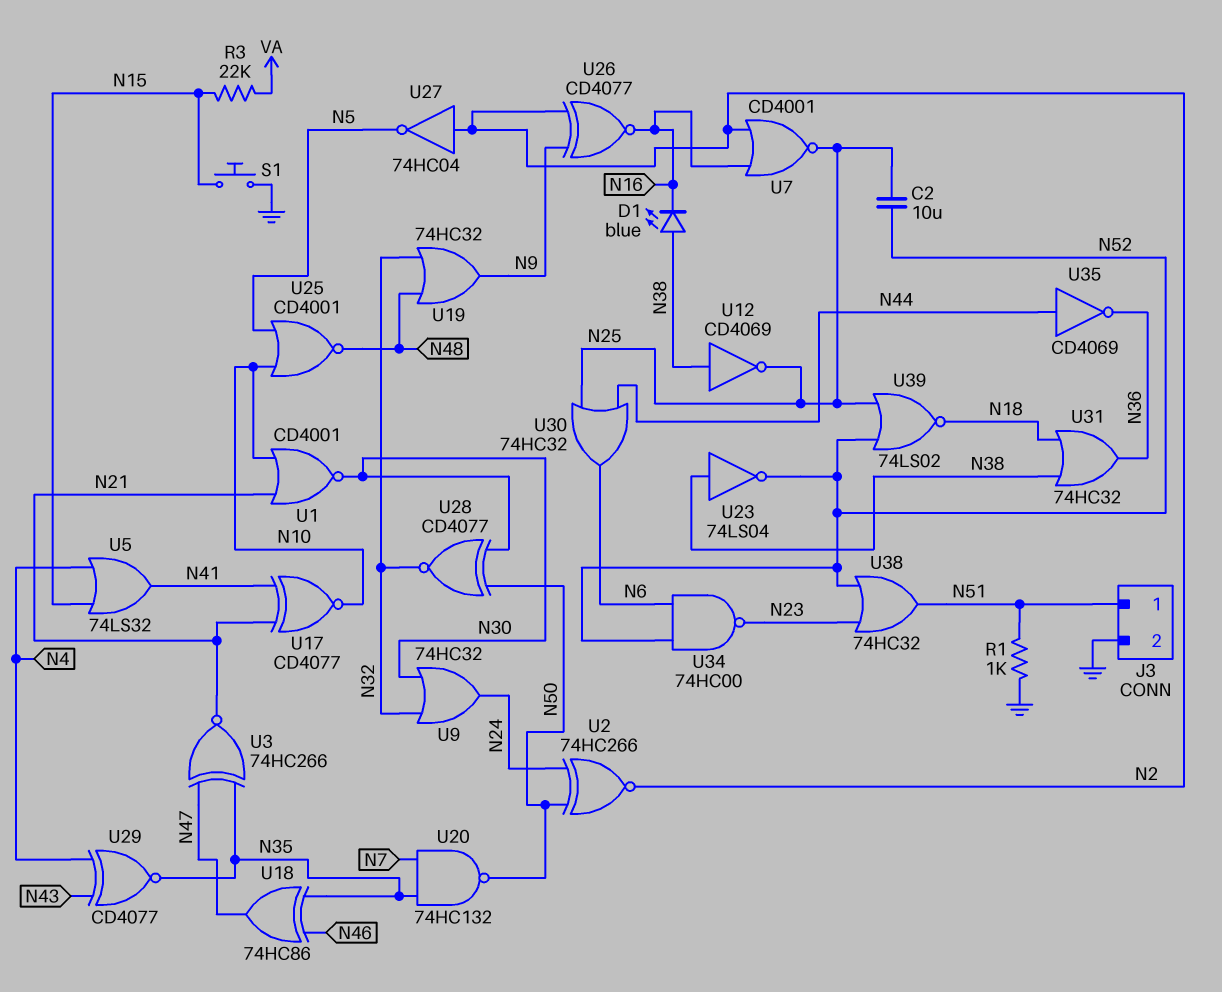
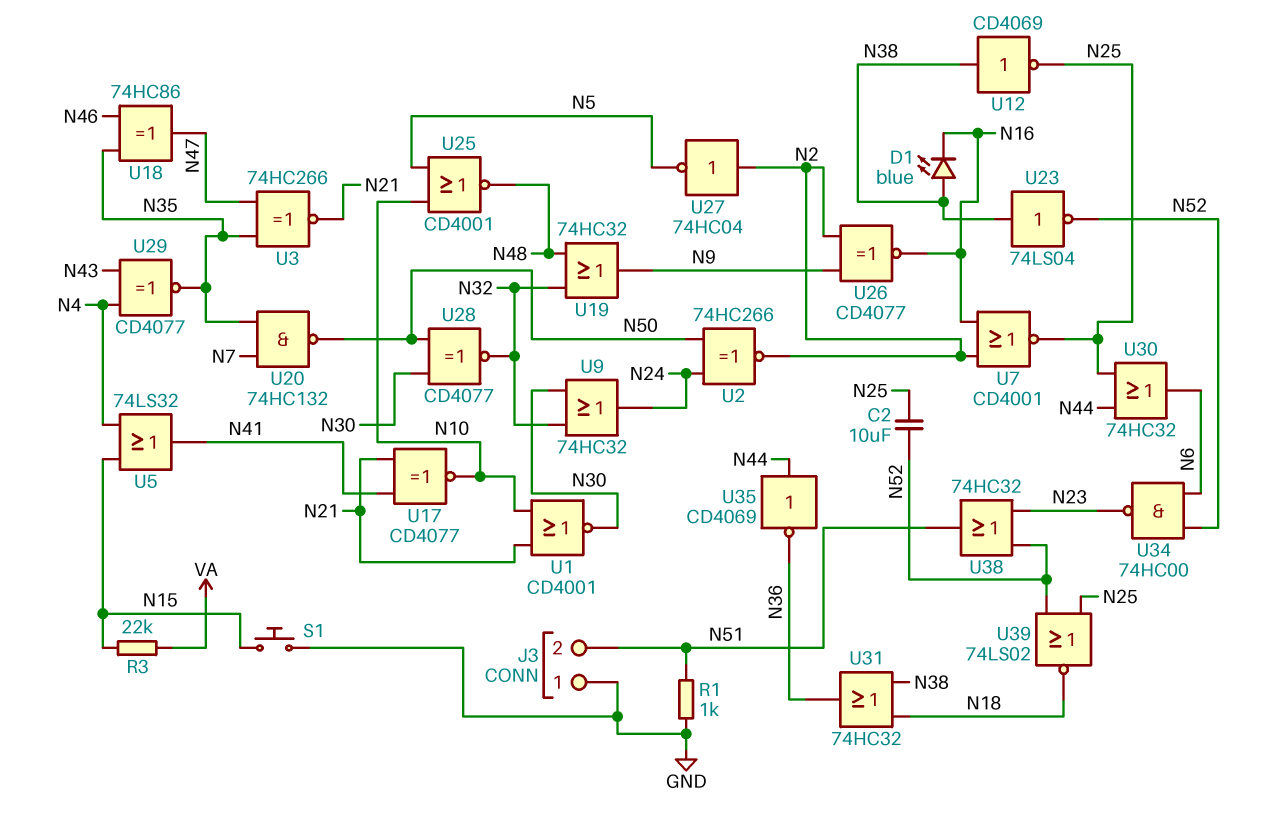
J3 pin 1: N51 -> GND
J3 pin 2: GND -> N51

